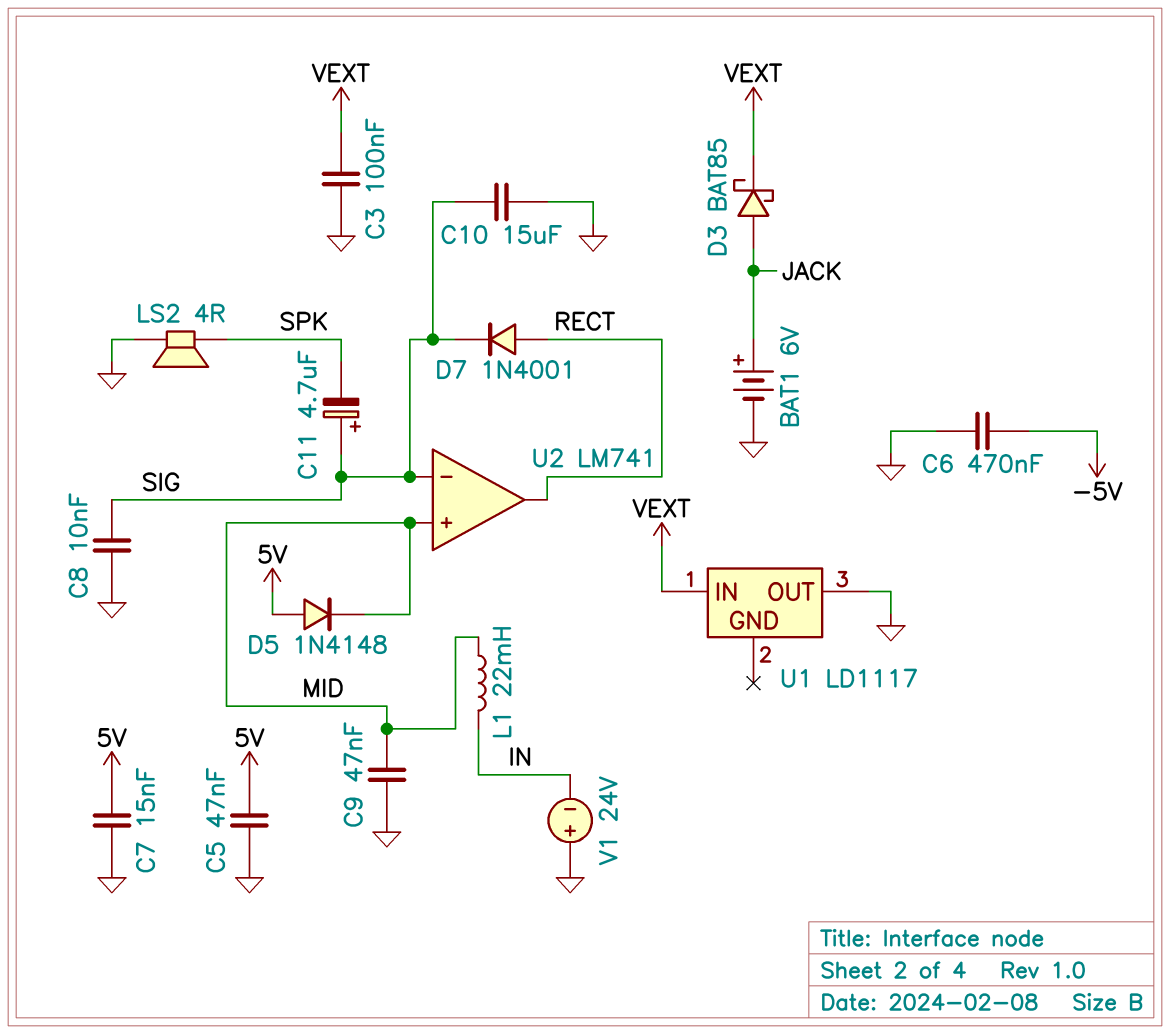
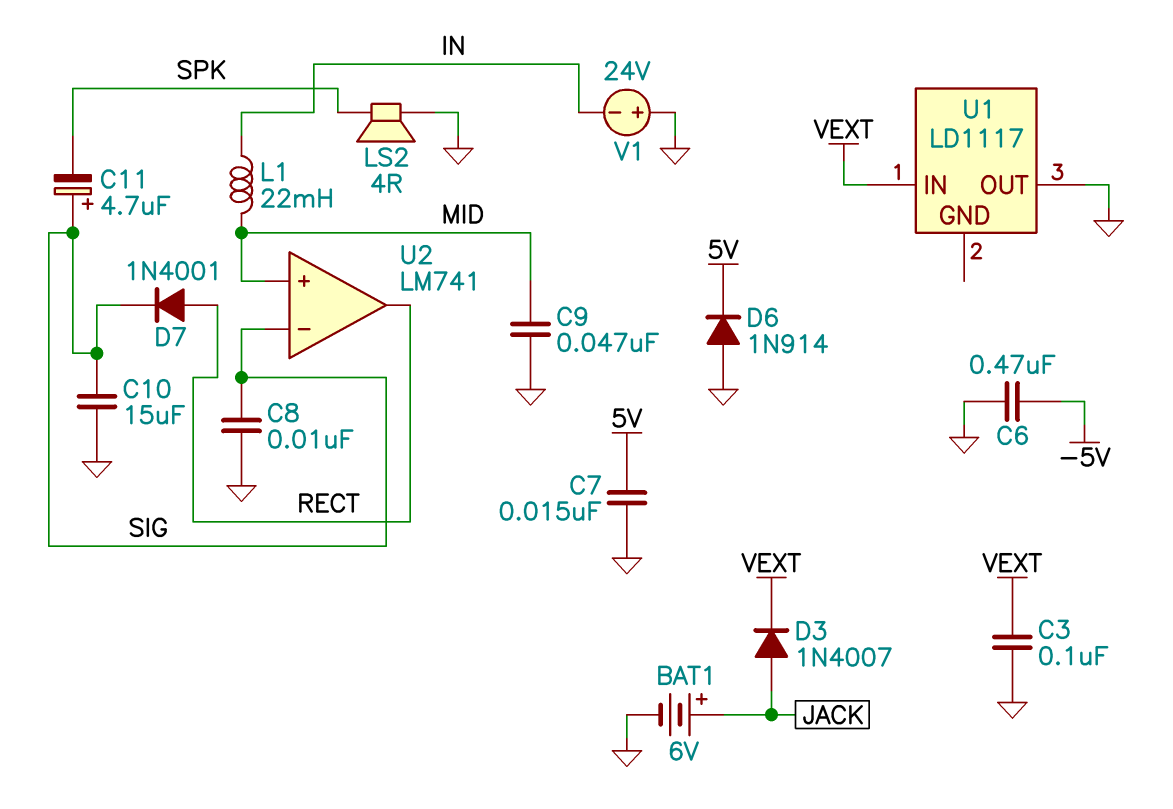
C5: 47nF (5V, GND) -> none
D3: schottky BAT85 (A JACK, K VEXT) -> diode 1N4007 (A JACK, K VEXT)
D5: diode 1N4148 (A 5V, K MID) -> none
D6: none -> diode 1N914 (A GND, K 5V)

